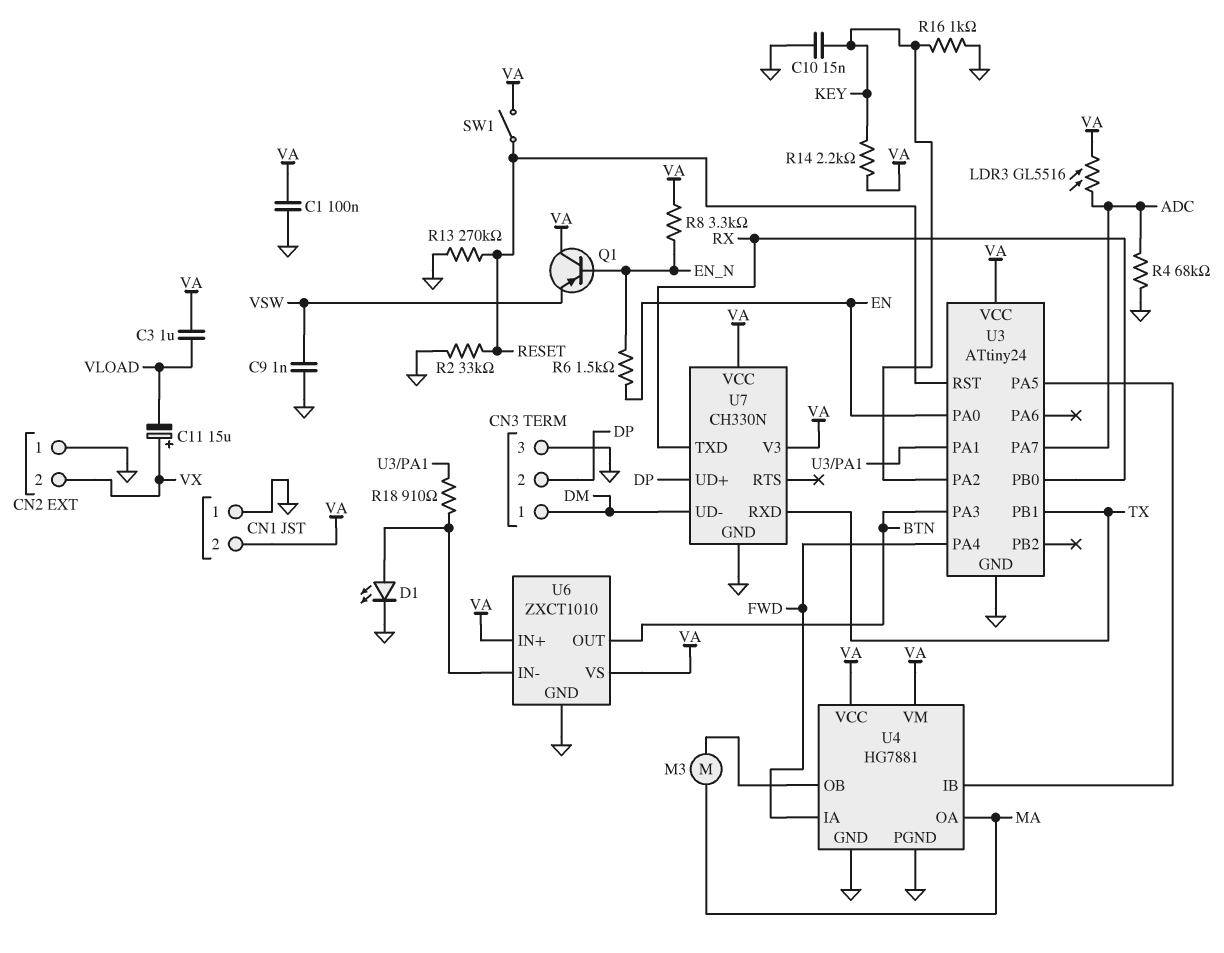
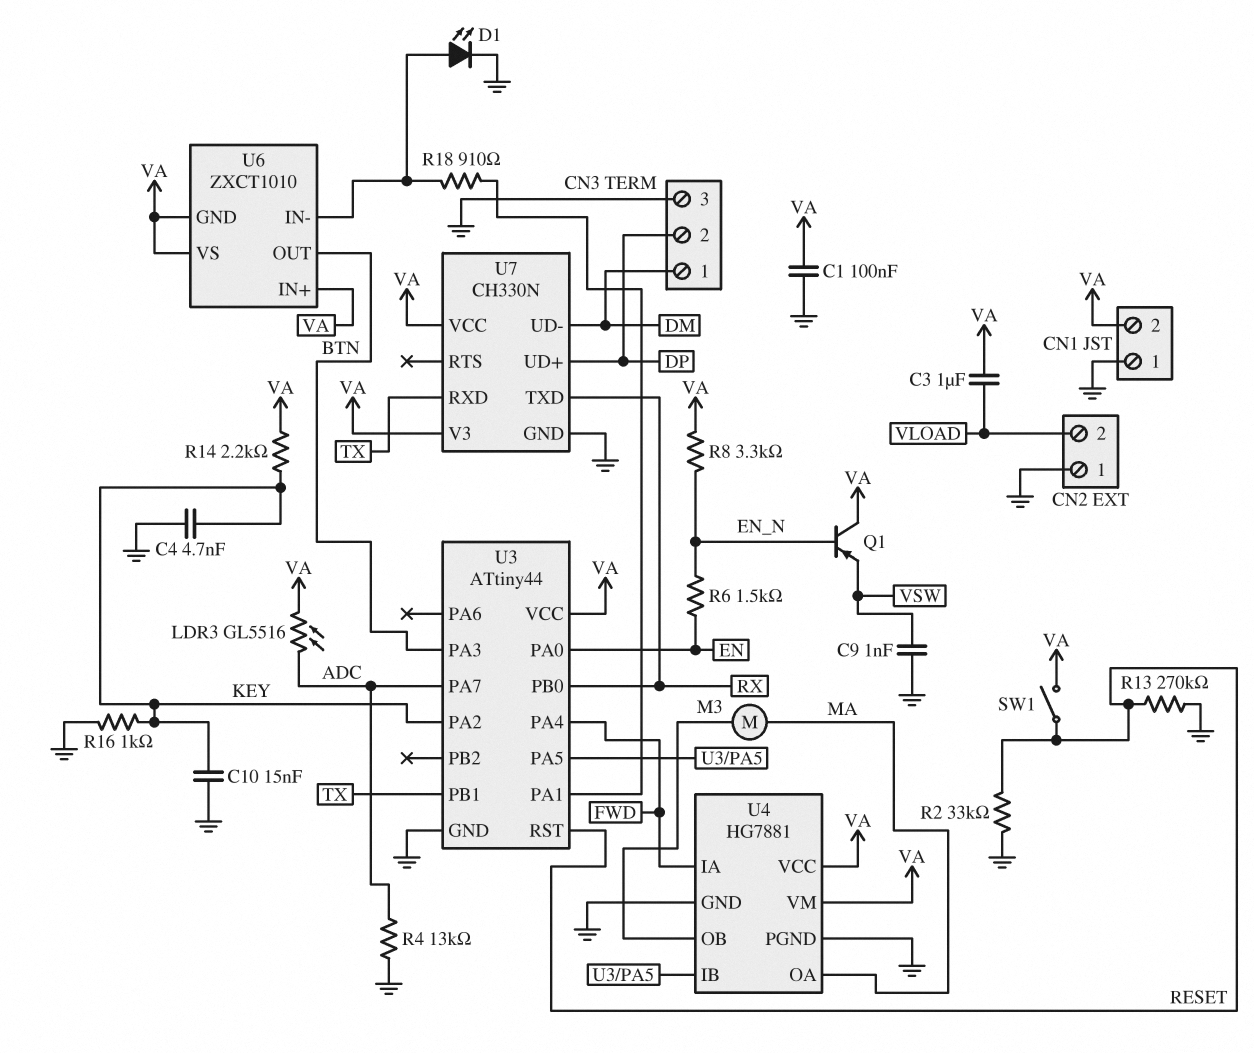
C4: none -> 4.7nF (GND, KEY)
C11: 15uF (plus VX, minus VLOAD) -> none
CN2 pin 2: VX -> VLOAD
R4: 68k (ADC, GND) -> 13k (ADC, GND)
U3: ATtiny24 -> ATtiny44
U6 pin GND: GND -> VA

